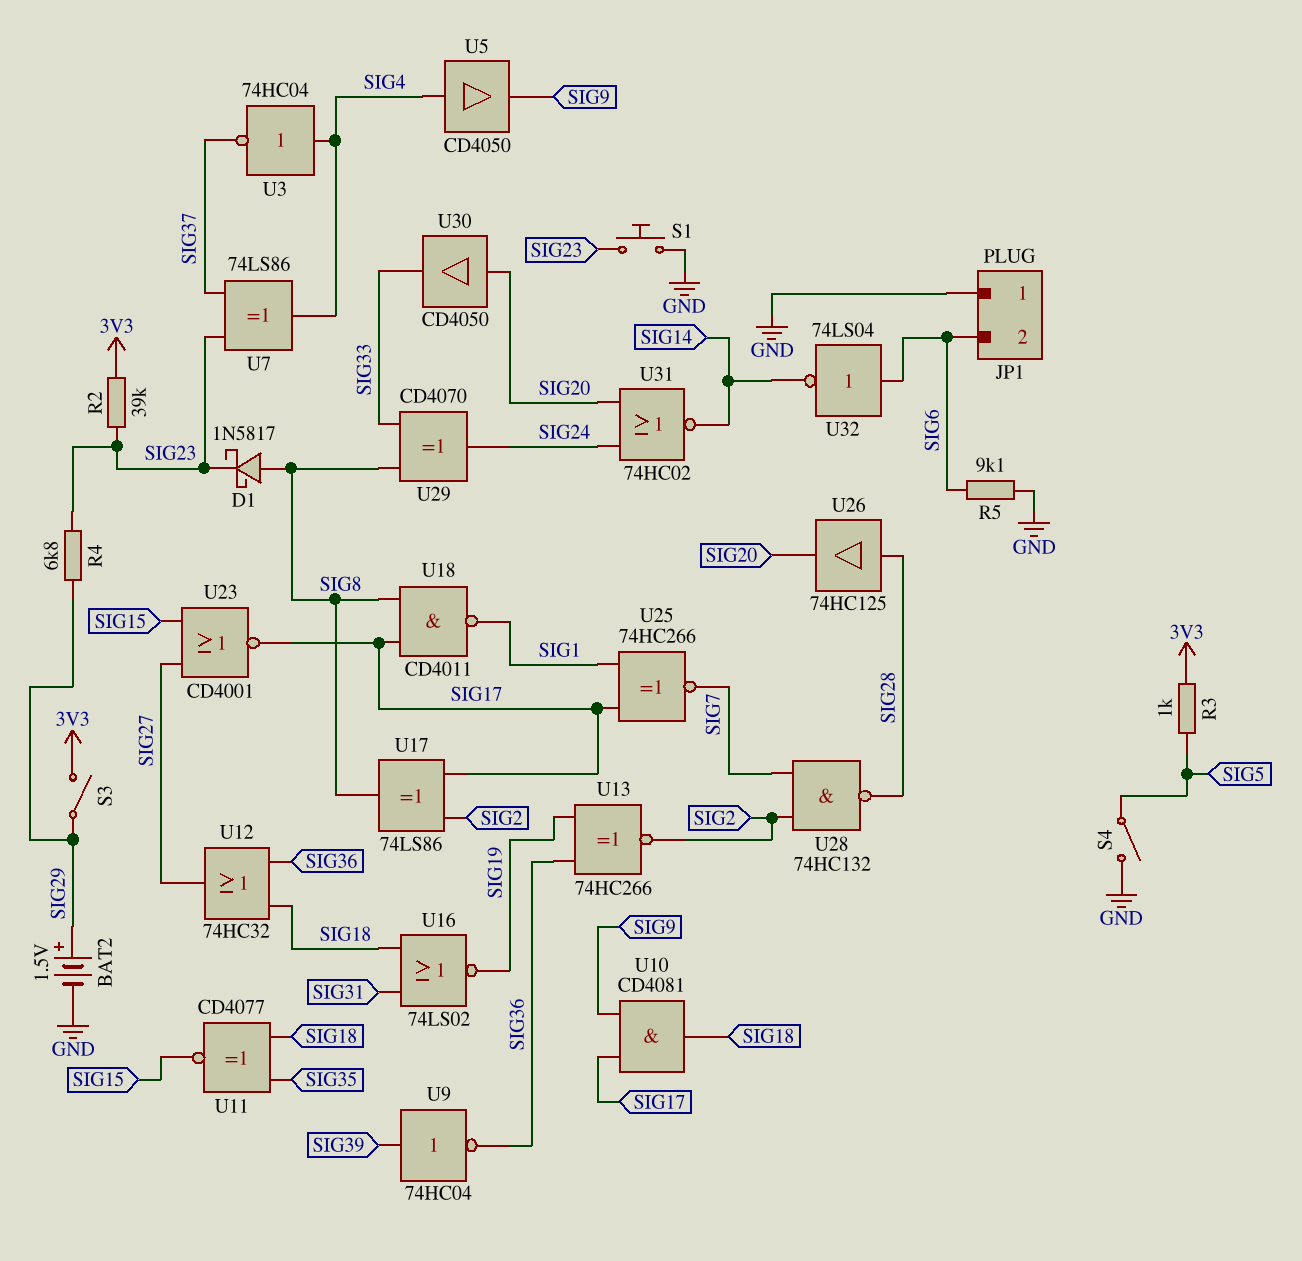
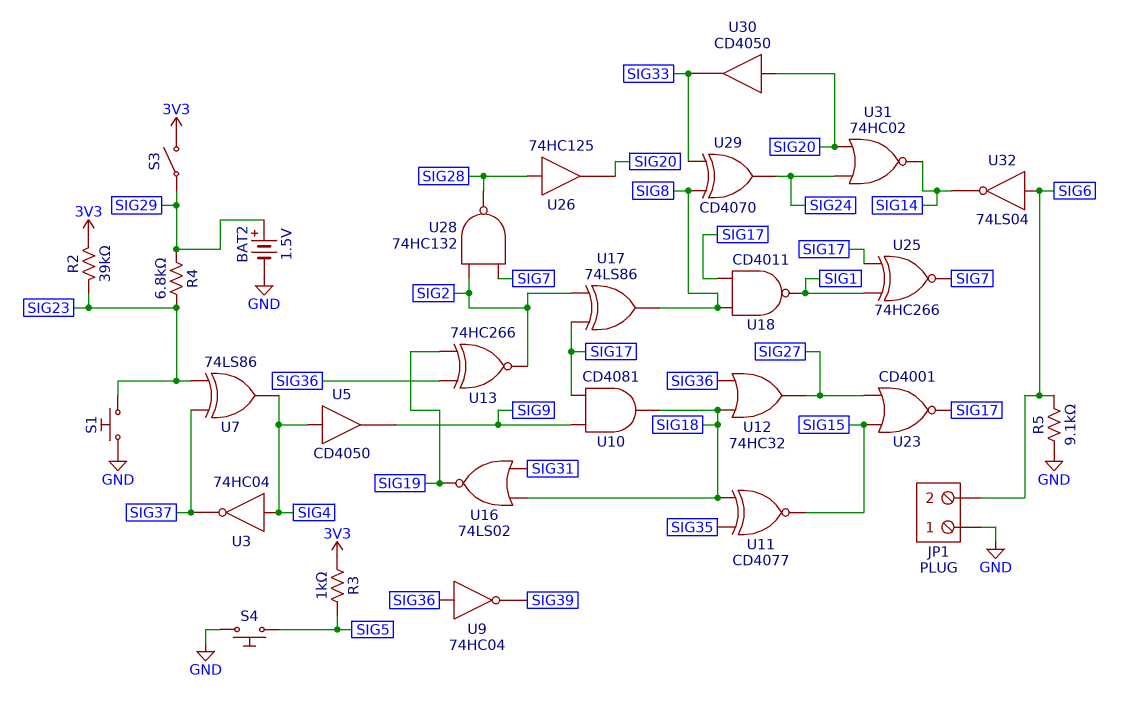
D1: schottky 1N5817 (A SIG8, K SIG23) -> none
S4: switch (GND, SIG5) -> button (GND, SIG5)
U9: NOT 74HC04 (in SIG39, out SIG36) -> NOT 74HC04 (in SIG36, out SIG39)

